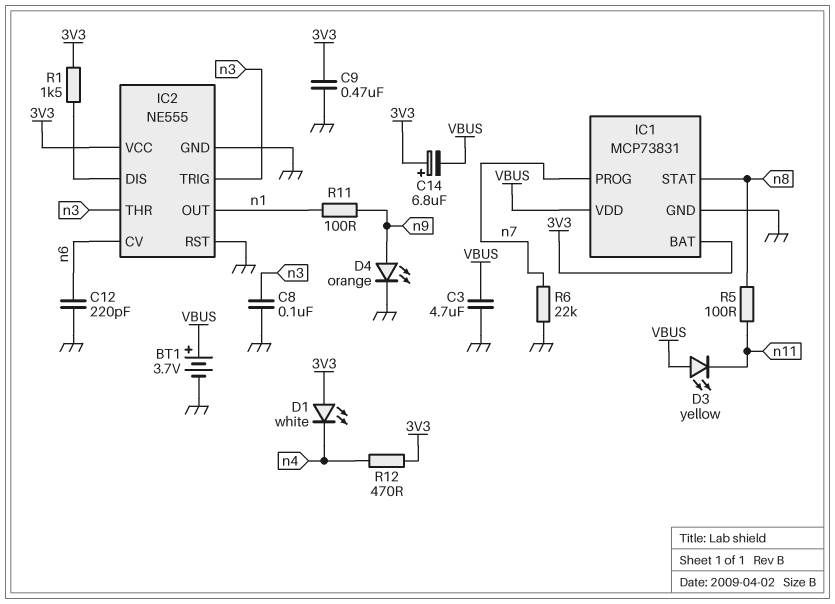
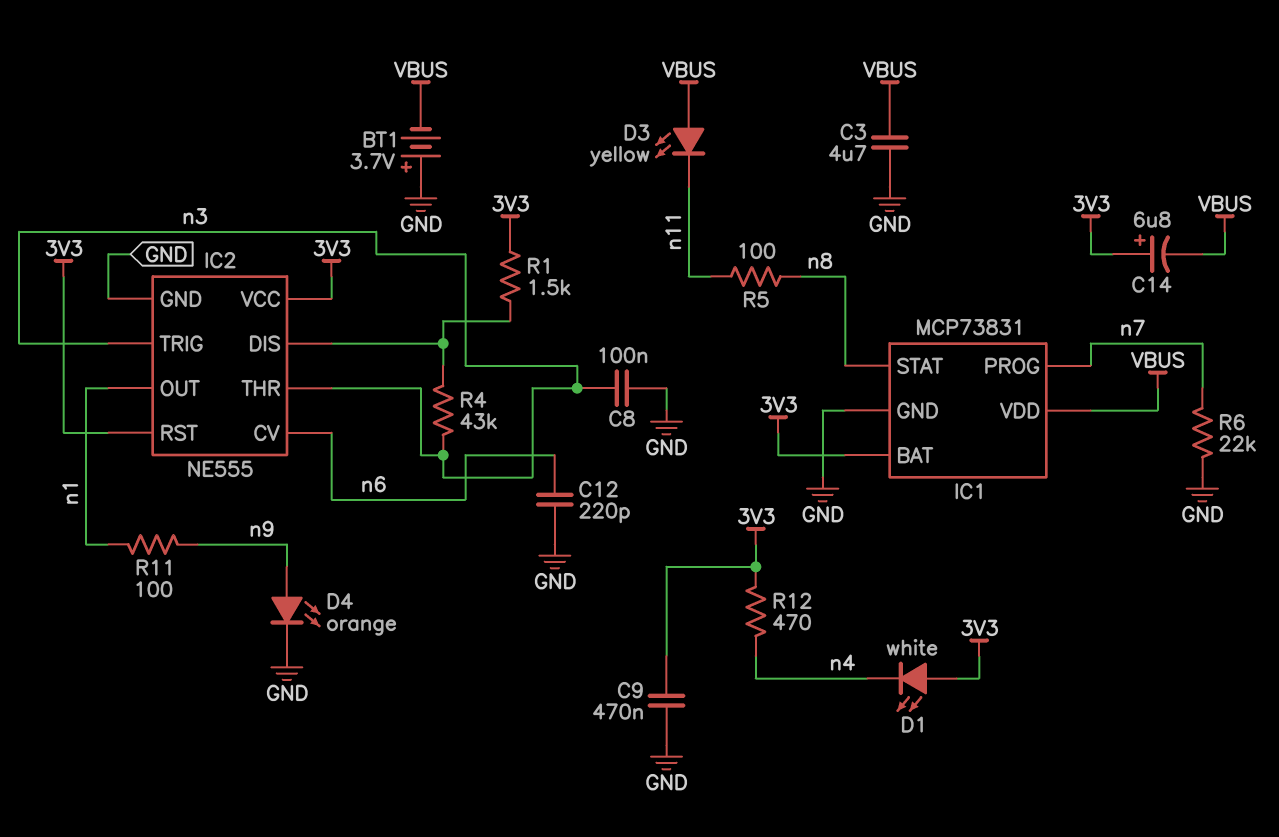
BT1: 3.7V (plus VBUS, minus GND) -> 3.7V (plus GND, minus VBUS)
IC2 pin RST: GND -> 3V3
R4: none -> 43k (IC2/DIS, n3)

